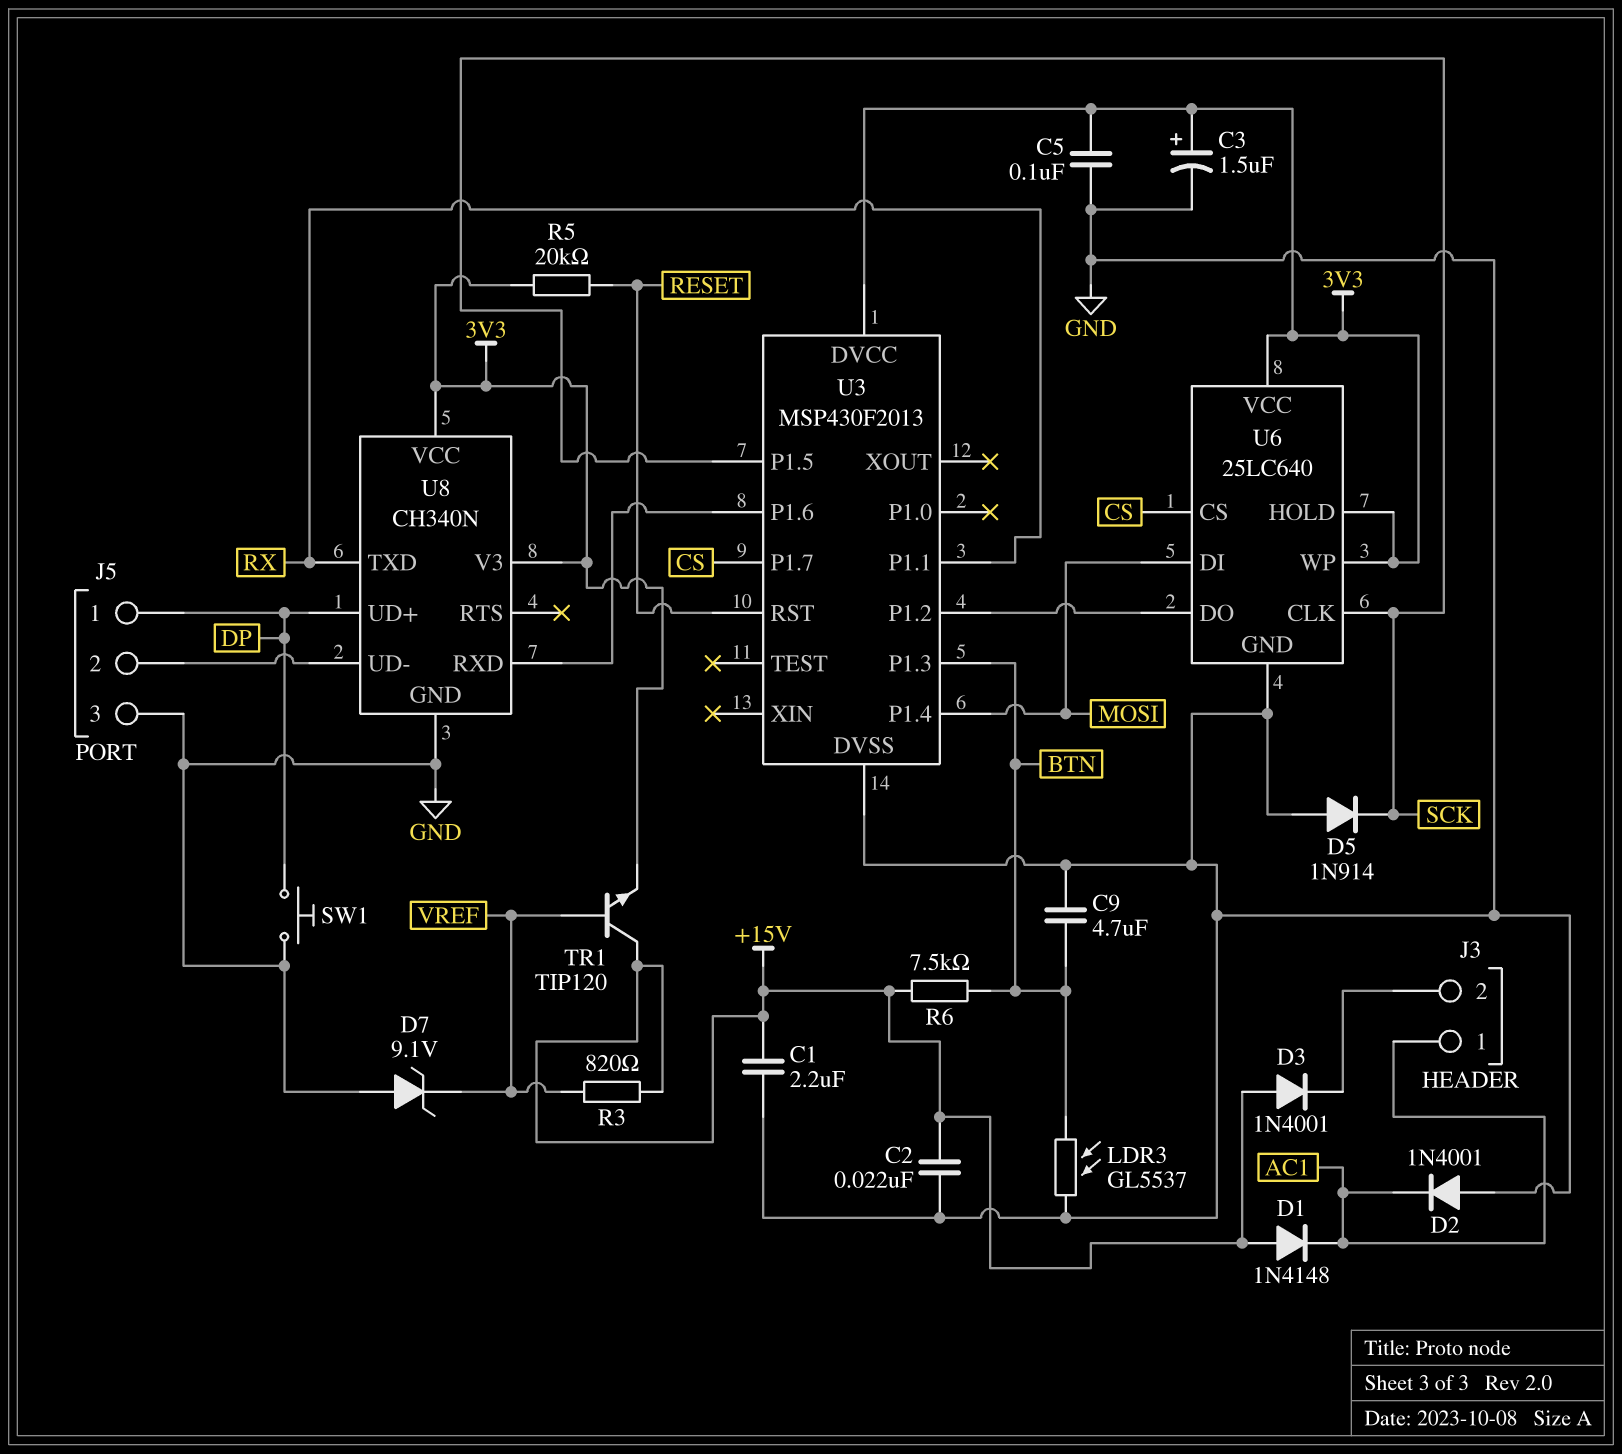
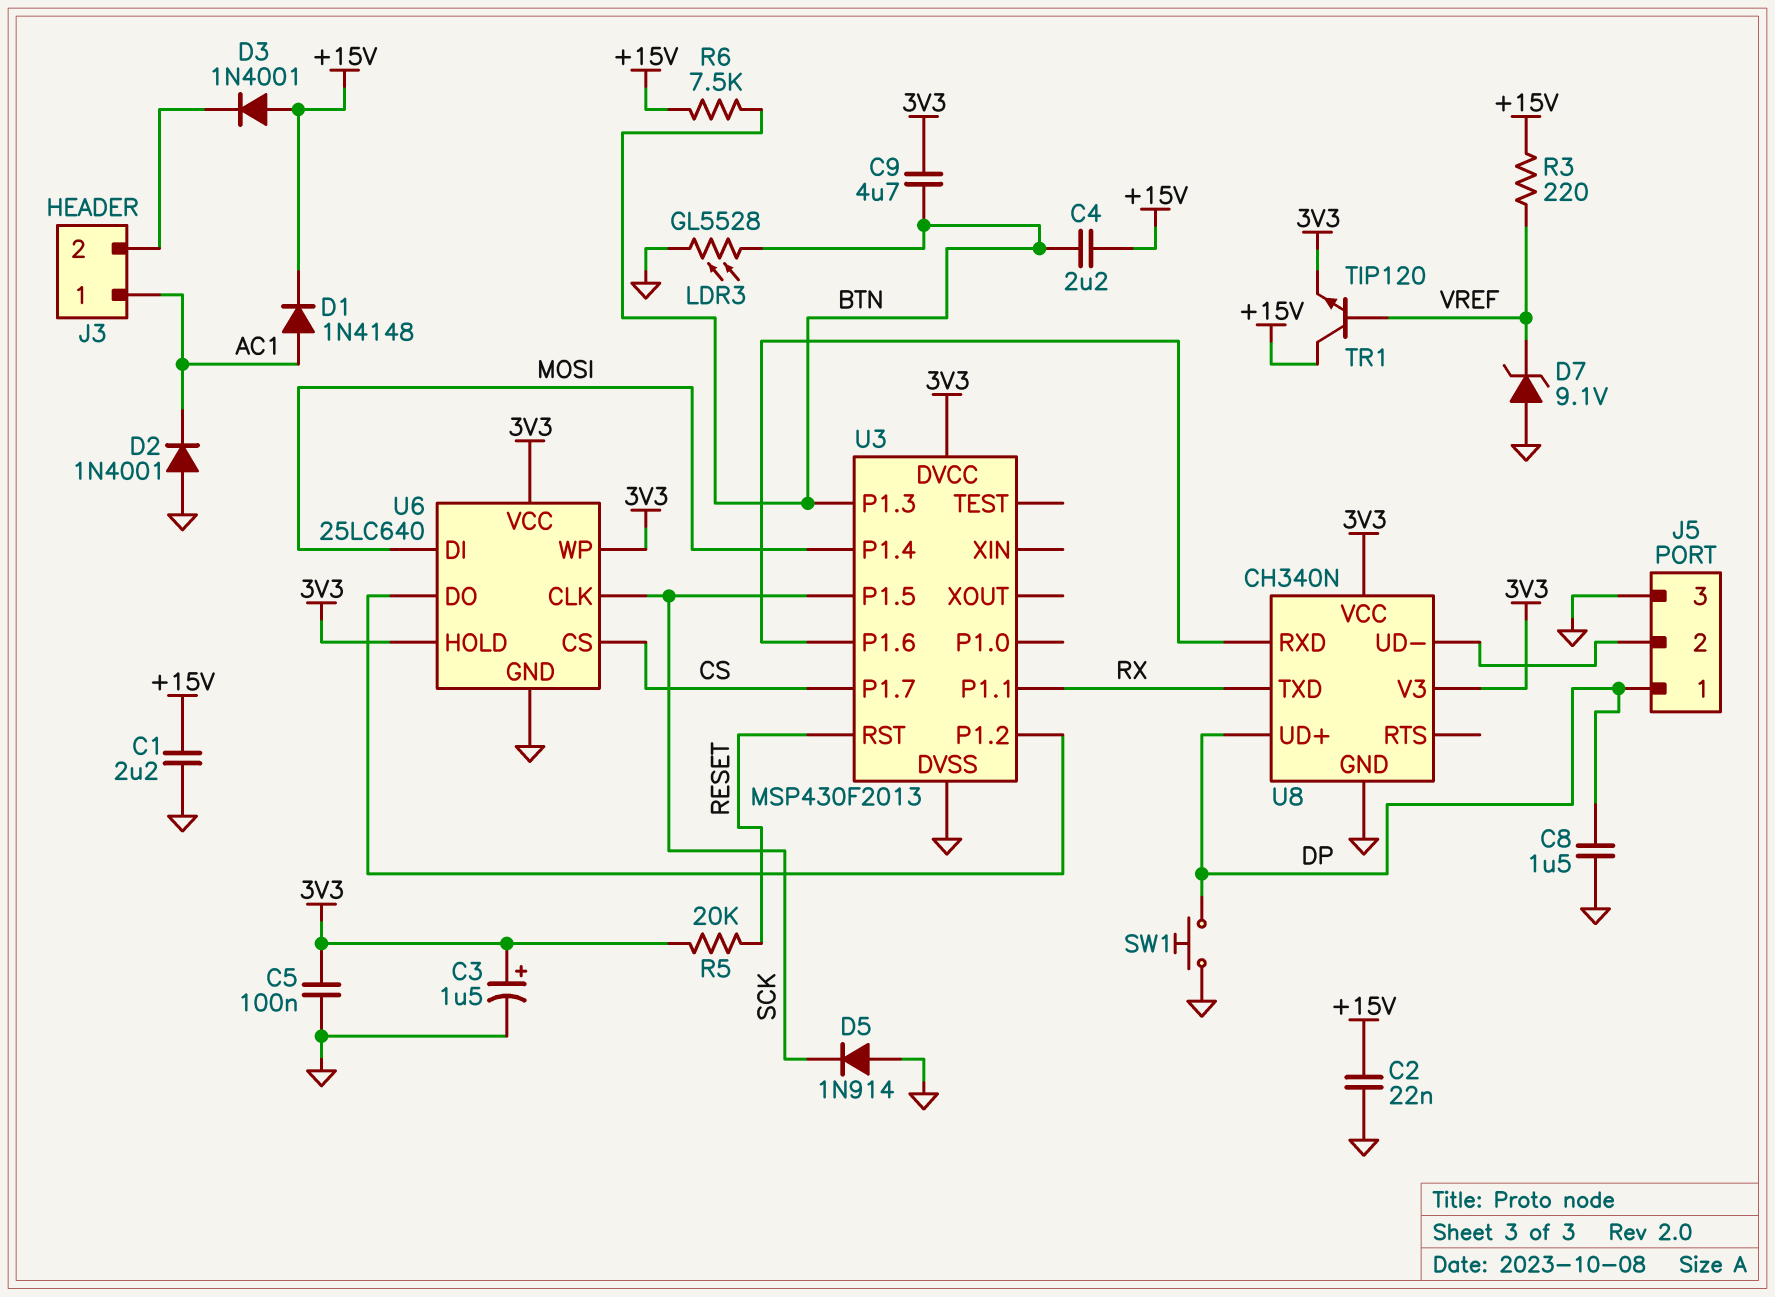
C4: none -> 2.2uF (+15V, BTN)
C8: none -> 1.5uF (DP, GND)
C9: 4.7uF (BTN, GND) -> 4.7uF (3V3, BTN)
D1: diode 1N4148 (A +15V, K AC1) -> diode 1N4148 (A AC1, K +15V)
LDR3: GL5537 (BTN, GND) -> GL5528 (BTN, GND)
R3: 820 (+15V, VREF) -> 220 (+15V, VREF)

